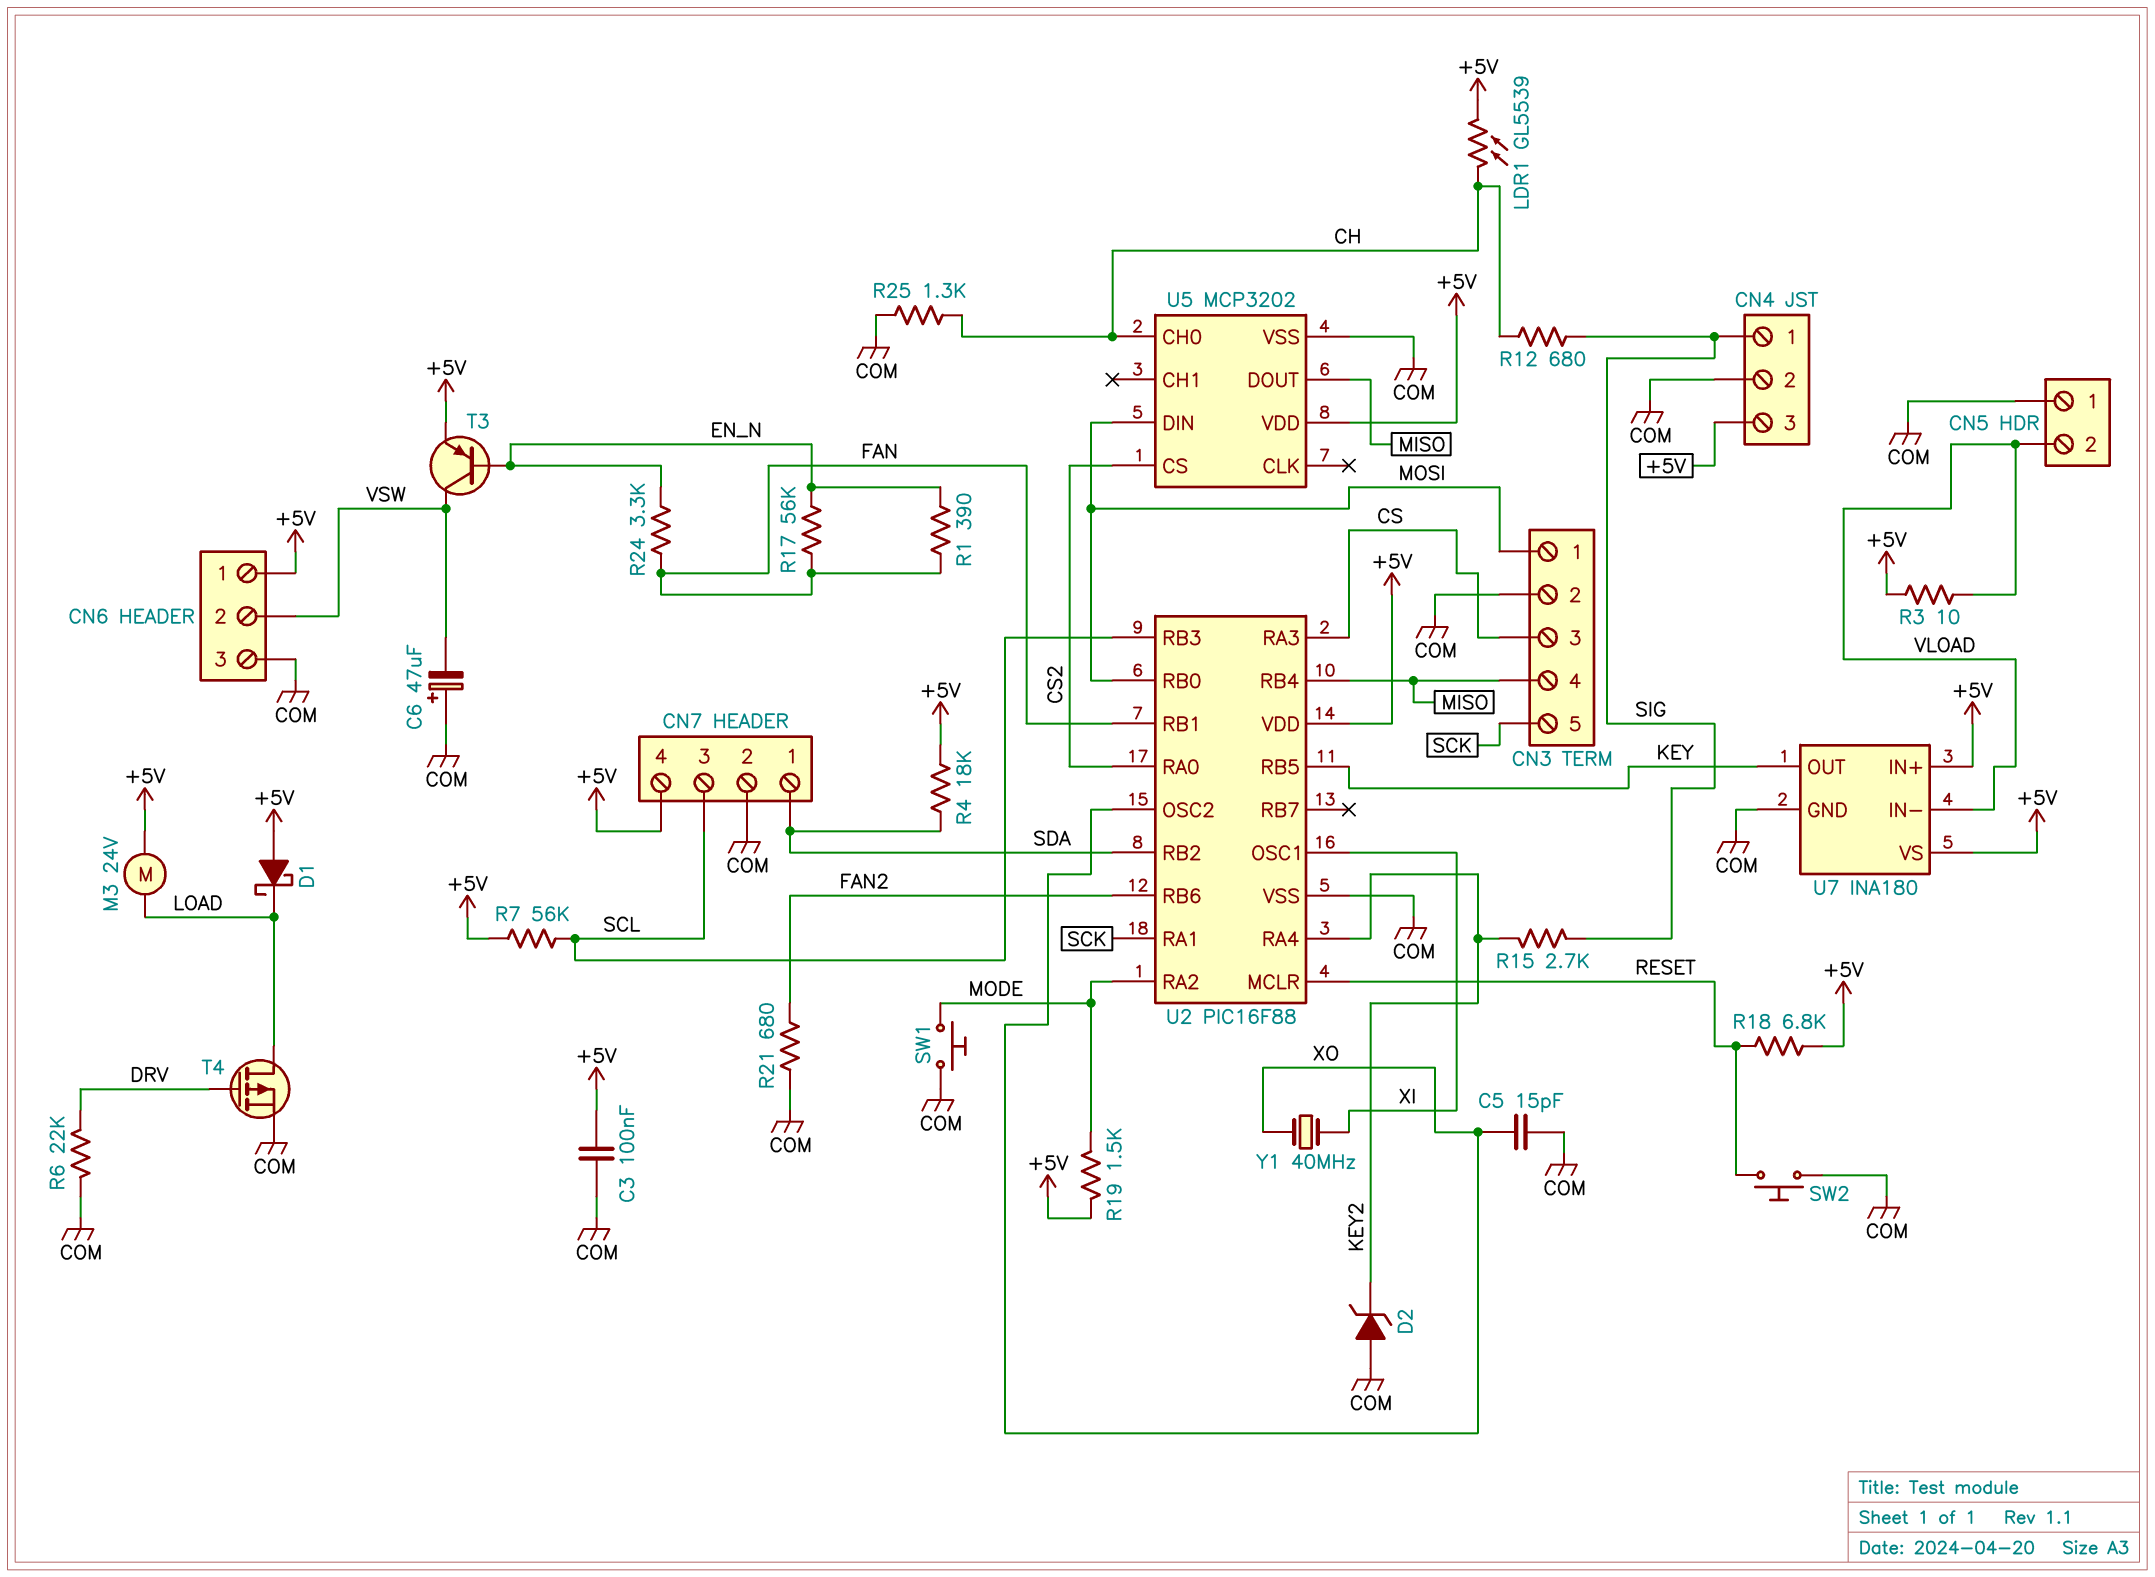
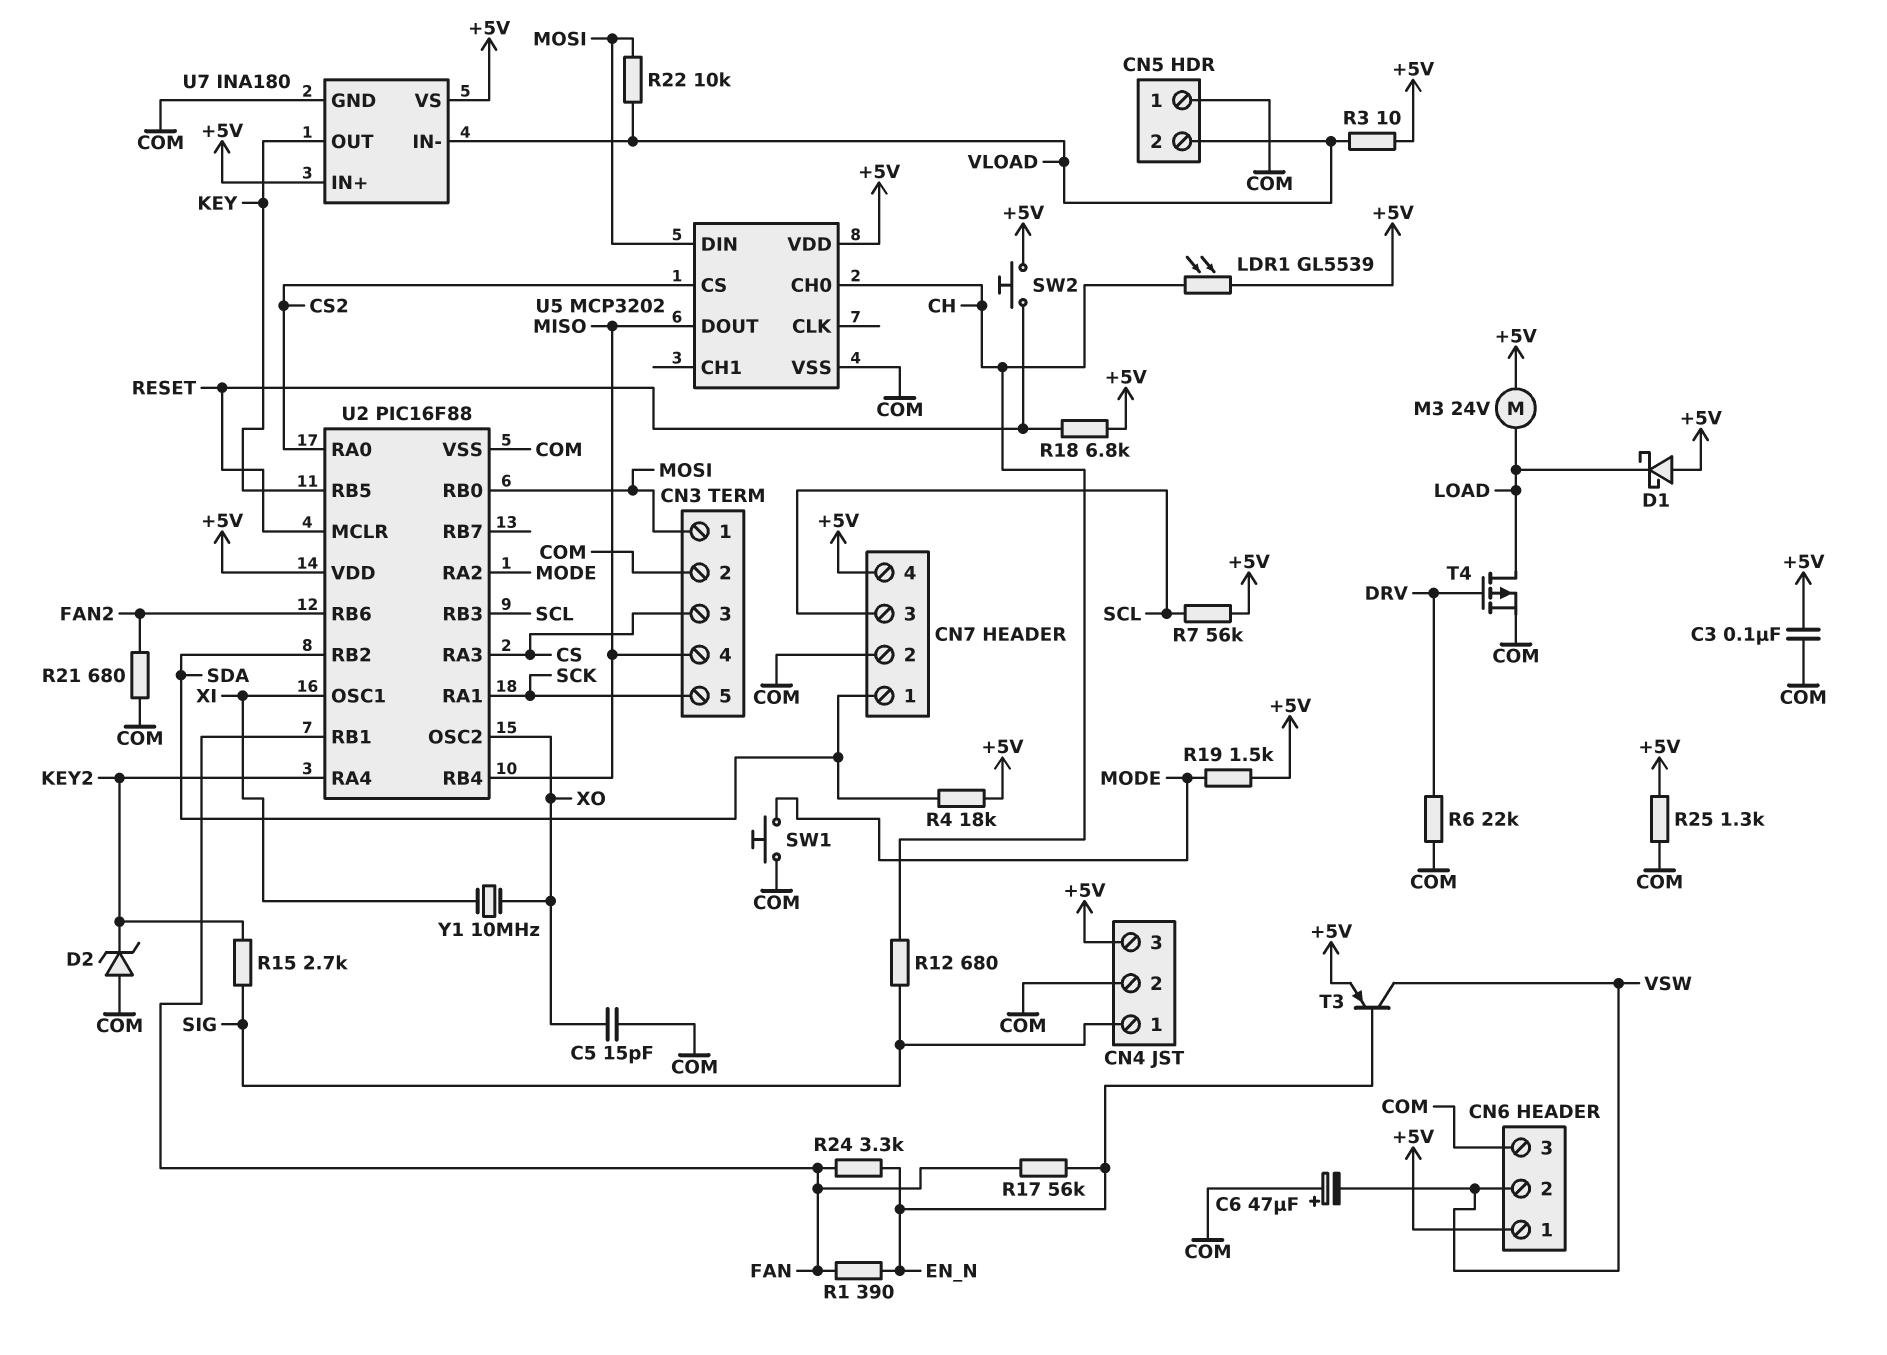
R22: none -> 10k (MOSI, VLOAD)
R25: 1.3k (CH, COM) -> 1.3k (+5V, COM)
SW2: button (COM, RESET) -> button (+5V, RESET)
Y1: 40MHz (XI, XO) -> 10MHz (XI, XO)

